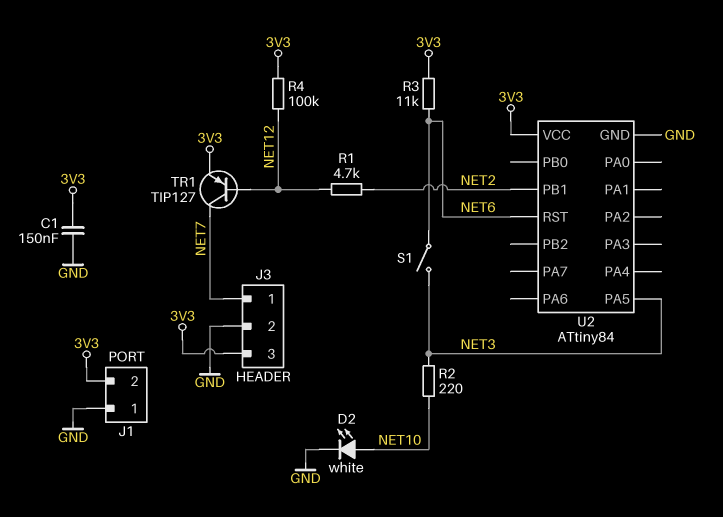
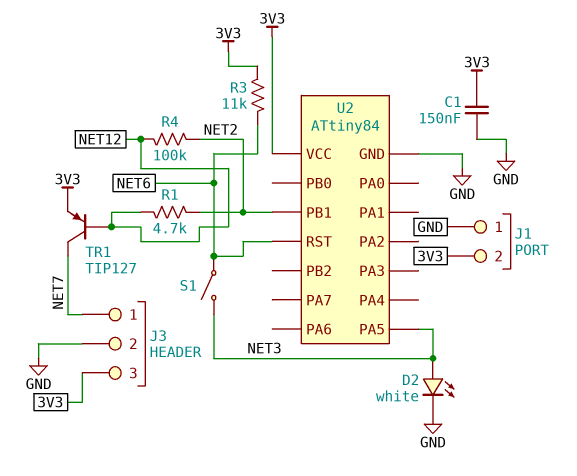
D2: LED white (A NET10, K GND) -> LED white (A NET3, K GND)
R2: 220 (NET3, NET10) -> none
R4: 100k (3V3, NET12) -> 100k (NET2, NET12)

